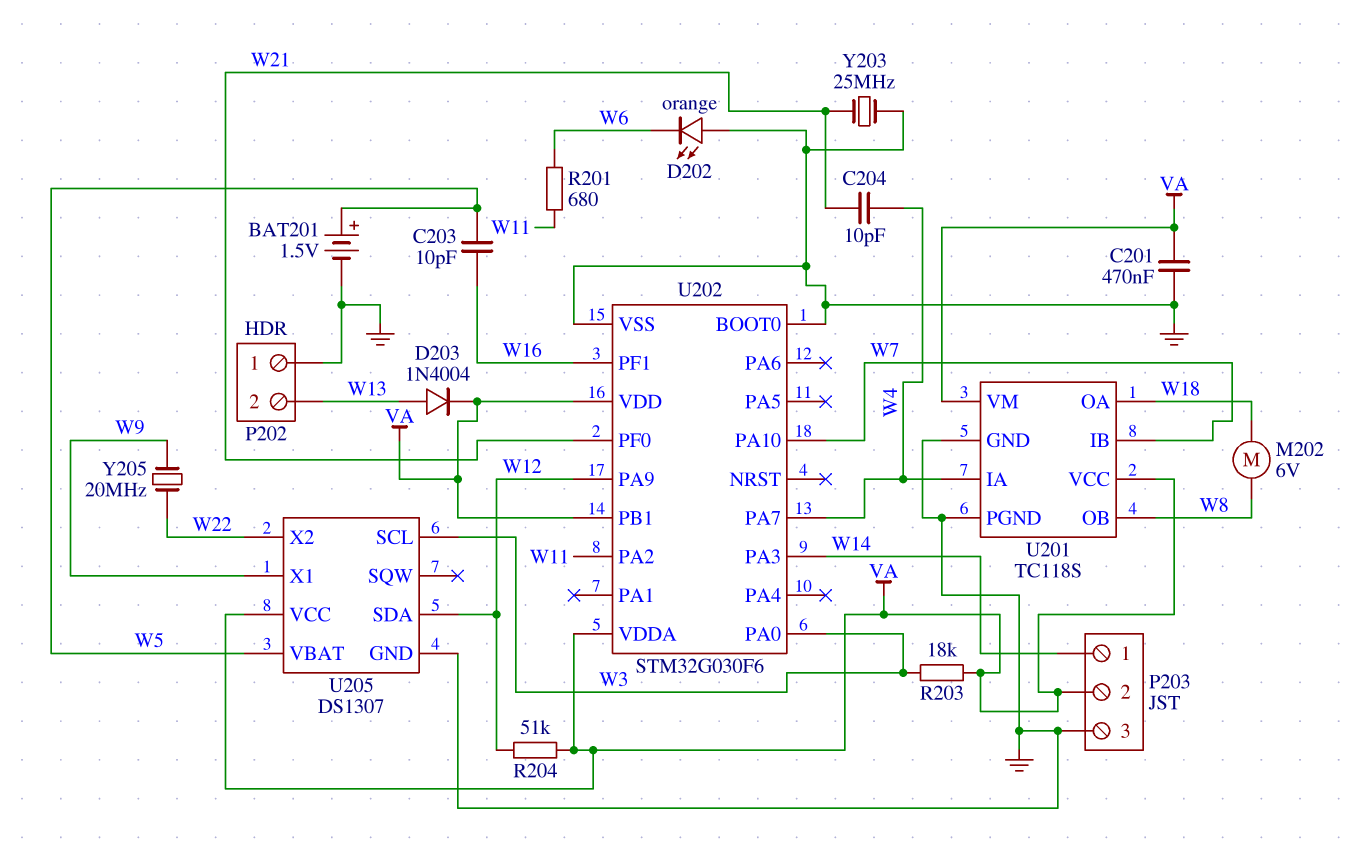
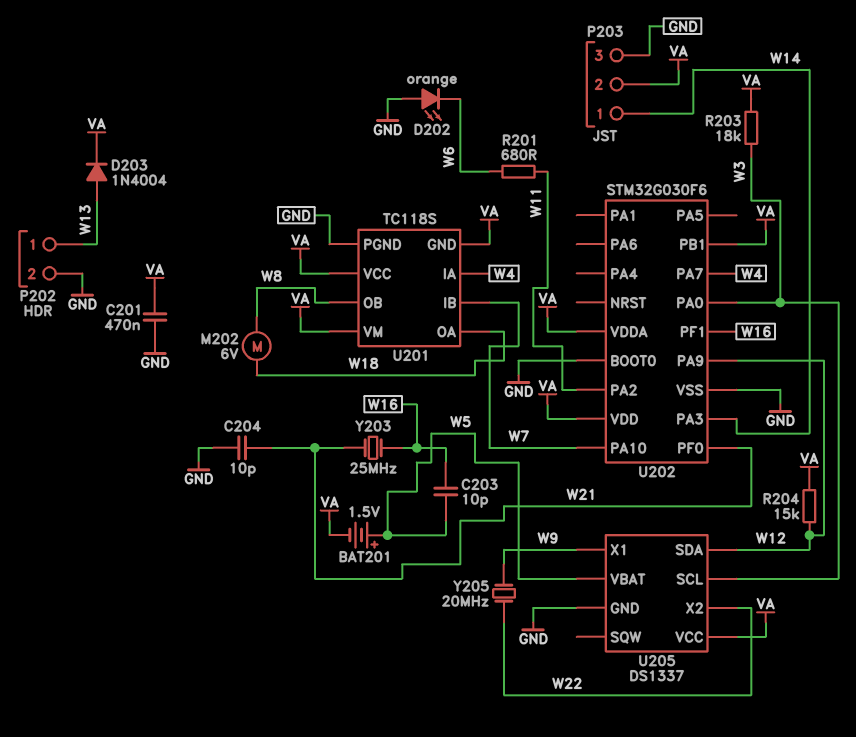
BAT201: 1.5V (plus W5, minus GND) -> 1.5V (plus W5, minus VA)
C204: 10pF (W4, W21) -> 10pF (GND, W21)
P202 pin 1: GND -> W13
P202 pin 2: W13 -> GND
R204: 51k (VA, W12) -> 15k (VA, W12)
U201 pin GND: GND -> VA
U205: DS1307 -> DS1337
Y203: 25MHz (GND, W21) -> 25MHz (W16, W21)

